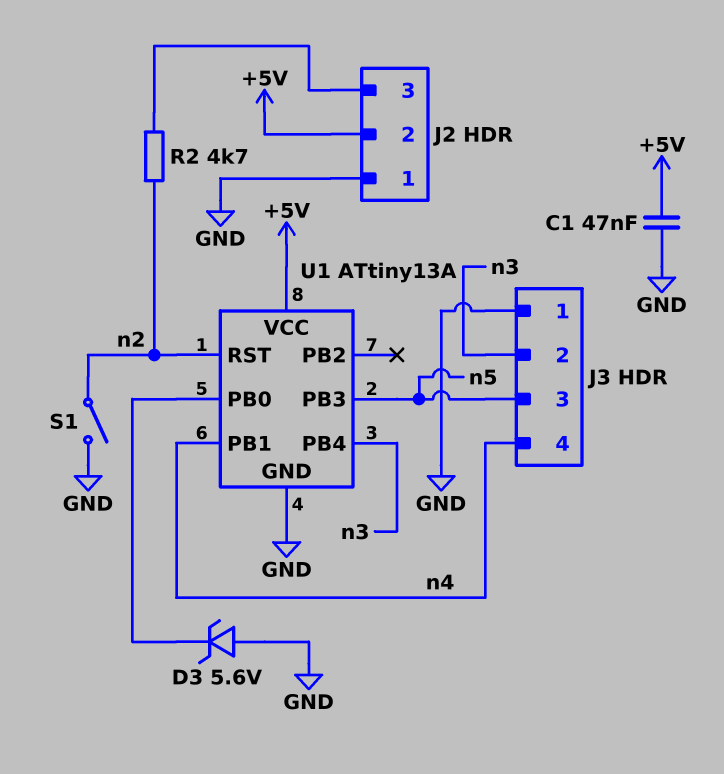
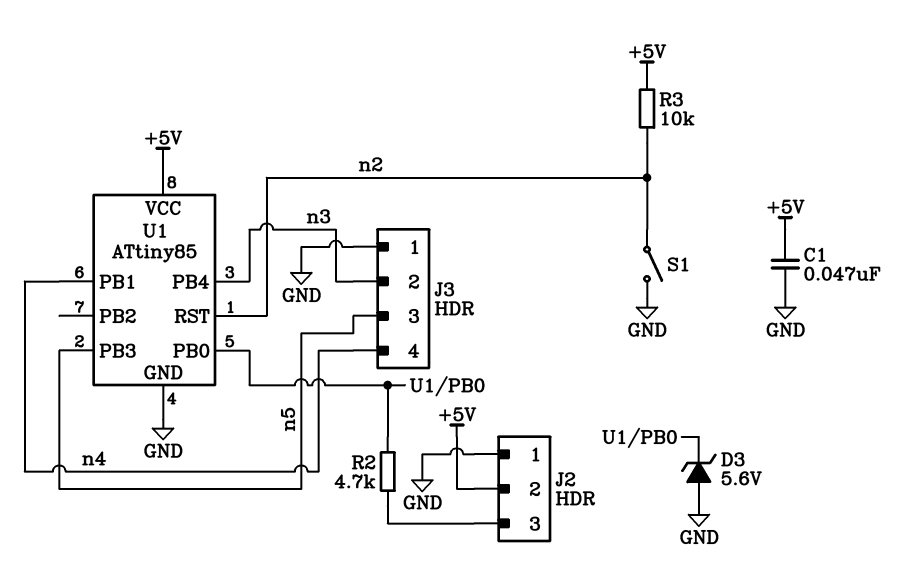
R2: 4.7k (J2/3, n2) -> 4.7k (J2/3, U1/PB0)
R3: none -> 10k (+5V, n2)
U1: ATtiny13A -> ATtiny85

